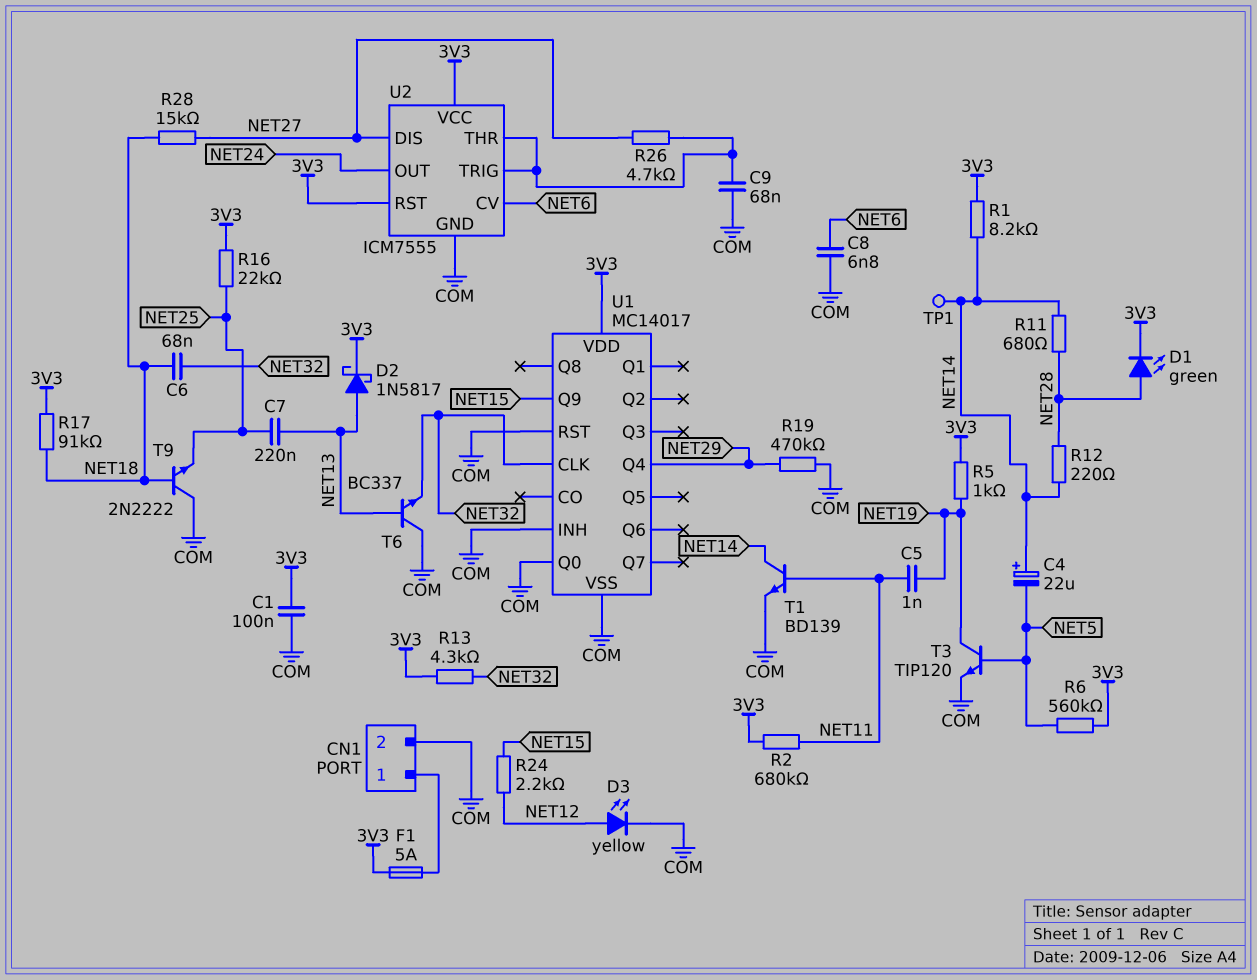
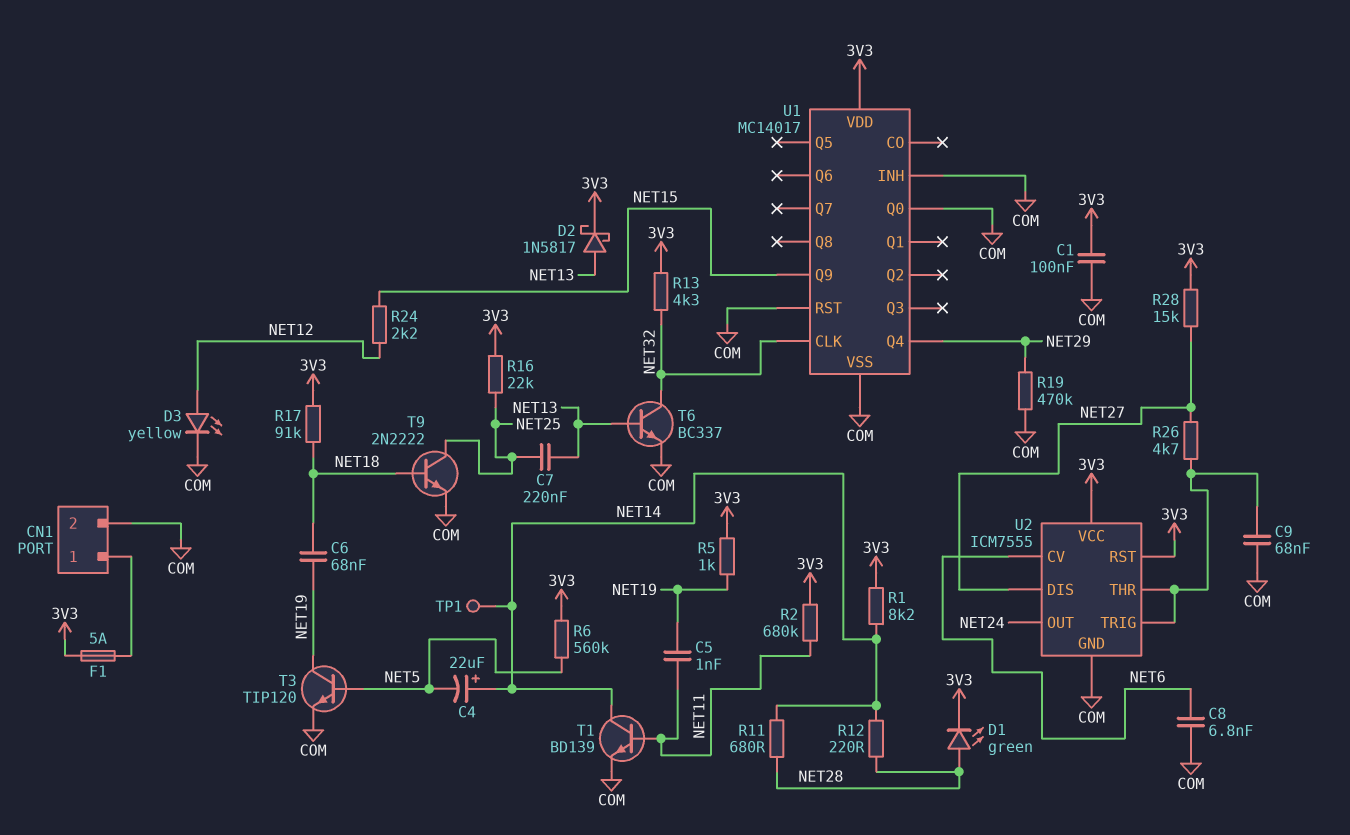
C6: 68nF (NET18, NET32) -> 68nF (NET18, NET19)
R28: 15k (NET18, NET27) -> 15k (3V3, NET27)
T6: NPN BC337 (B NET13, C COM, E NET32) -> NPN BC337 (B NET13, C NET32, E COM)
T9: NPN 2N2222 (B NET18, C COM, E NET25) -> NPN 2N2222 (B NET18, C NET25, E COM)

